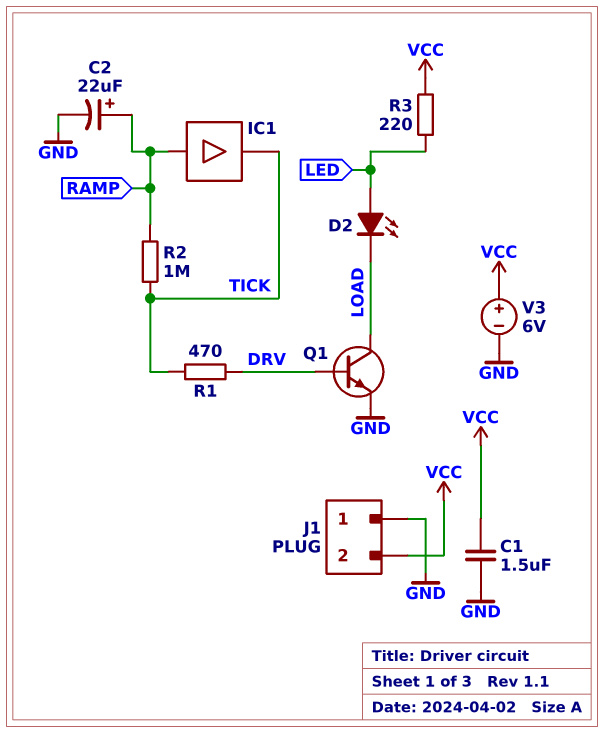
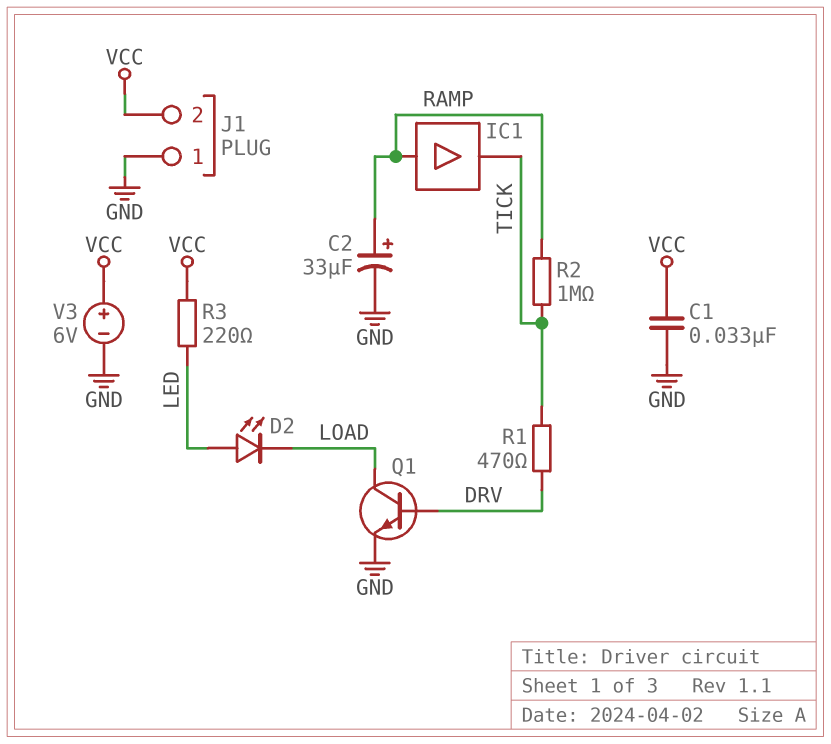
C1: 1.5uF (GND, VCC) -> 33nF (GND, VCC)
C2: 22uF (plus RAMP, minus GND) -> 33uF (plus RAMP, minus GND)

